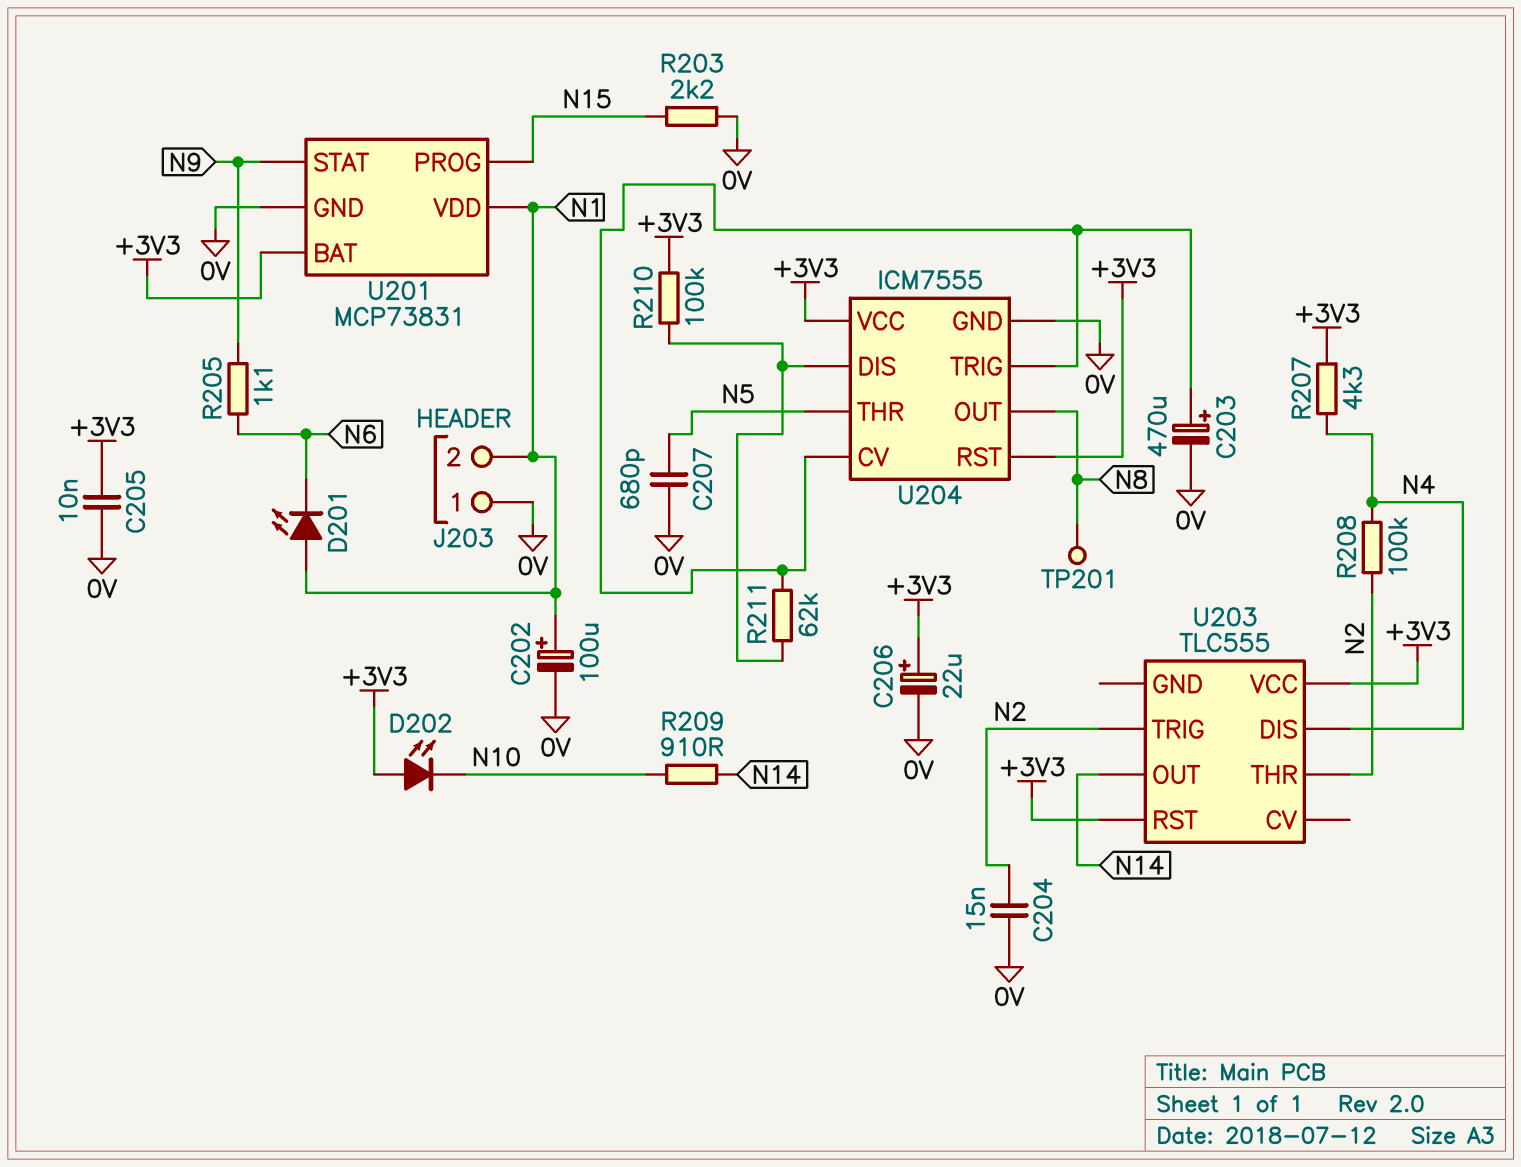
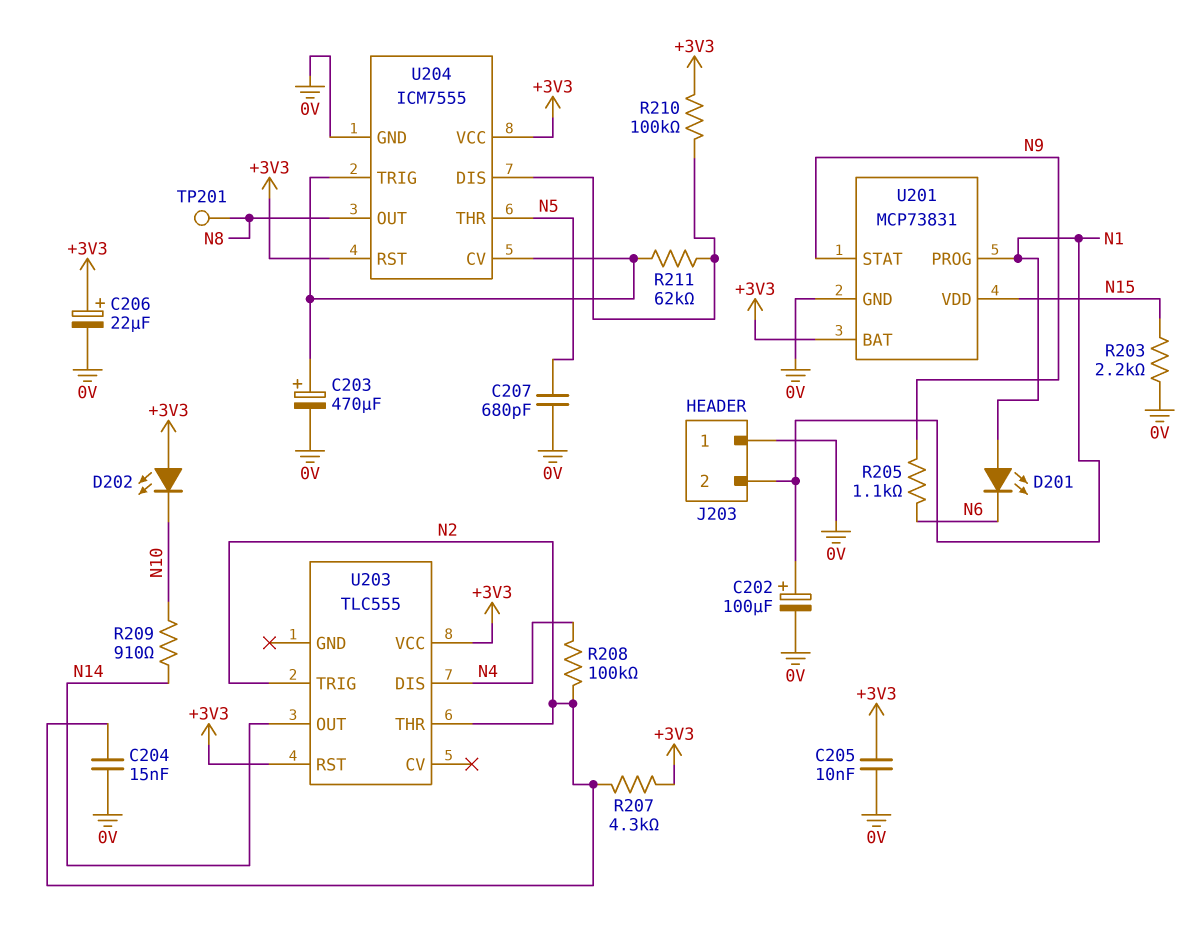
R207: 4.3k (+3V3, N4) -> 4.3k (+3V3, N2)
U201 pin PROG: N15 -> N1
U201 pin VDD: N1 -> N15

